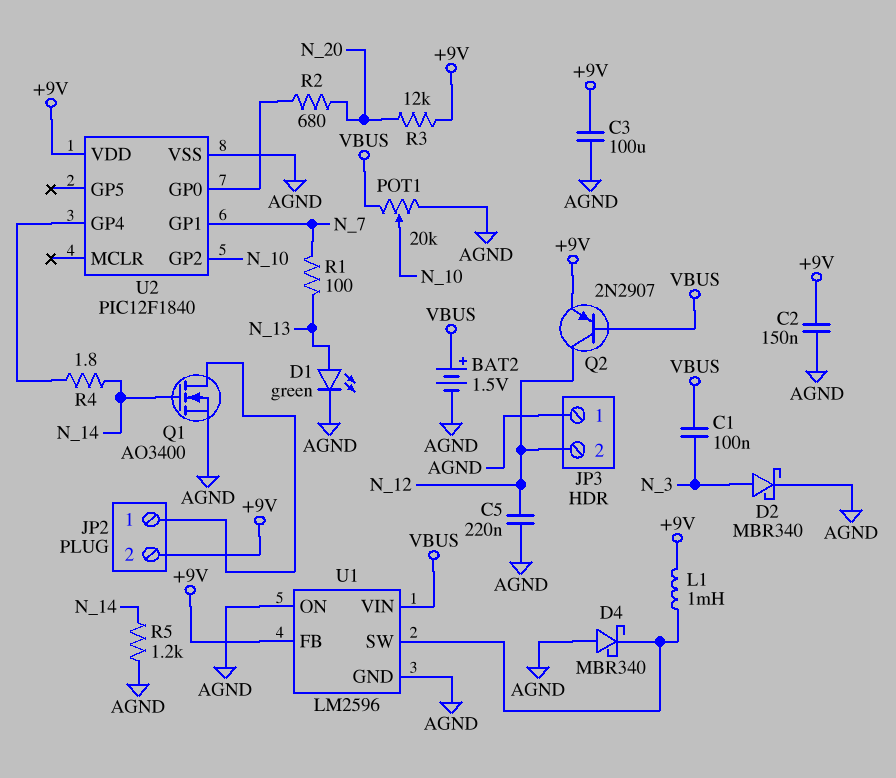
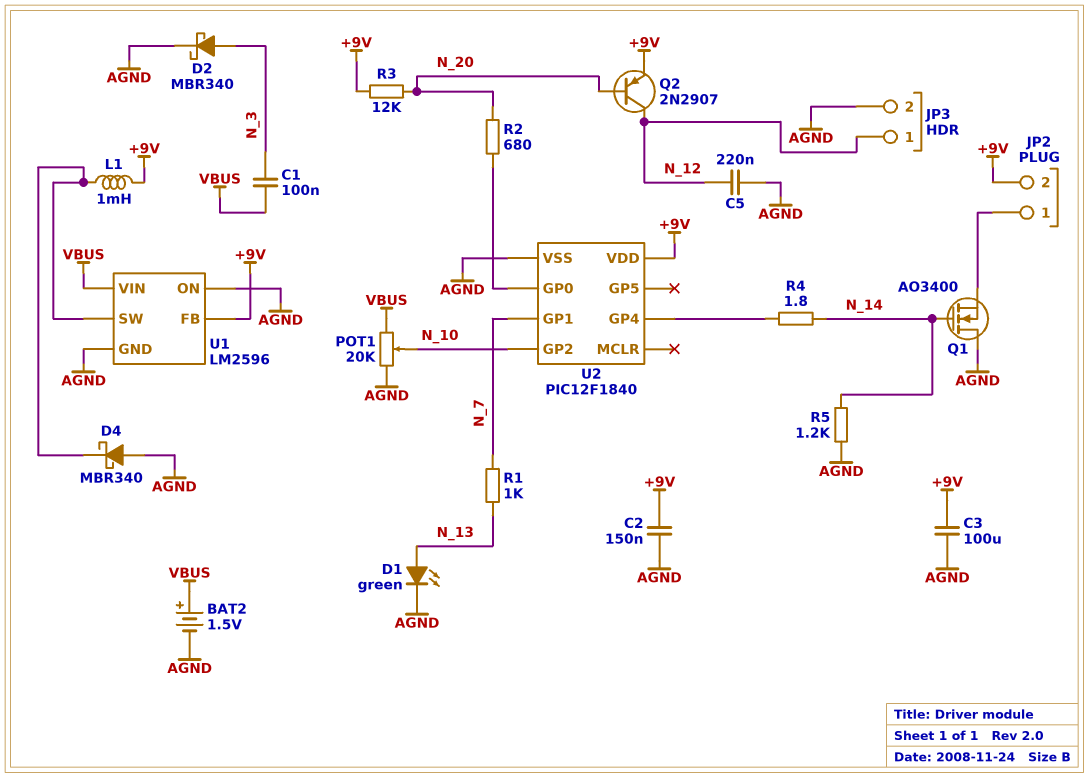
JP3 pin 1: AGND -> N_12
JP3 pin 2: N_12 -> AGND
Q1: NMOS AO3400 (G N_14, D JP2/1, S AGND) -> NMOS AO3400 (G N_14, D AGND, S JP2/1)
Q2: PNP 2N2907 (B VBUS, C N_12, E +9V) -> PNP 2N2907 (B N_20, C N_12, E +9V)
R1: 100 (N_7, N_13) -> 1k (N_7, N_13)

